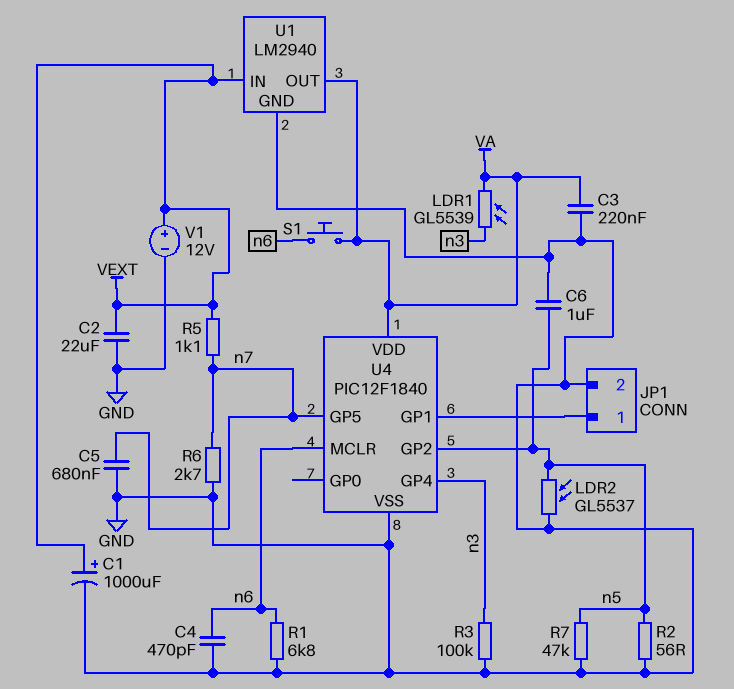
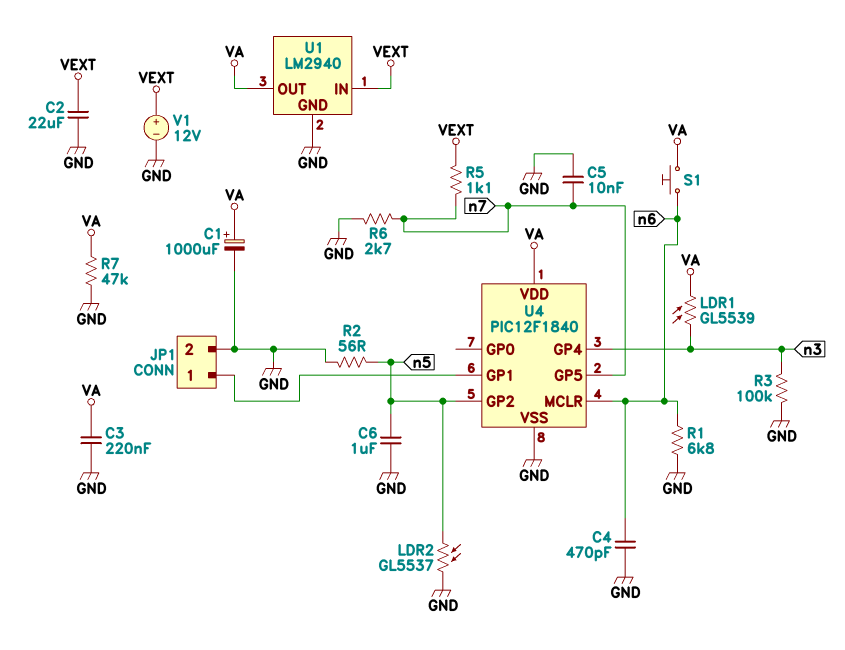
C1: 1000uF (plus VEXT, minus GND) -> 1000uF (plus VA, minus GND)
C5: 680nF (GND, n7) -> 10nF (GND, n7)
R7: 47k (GND, n5) -> 47k (GND, VA)

